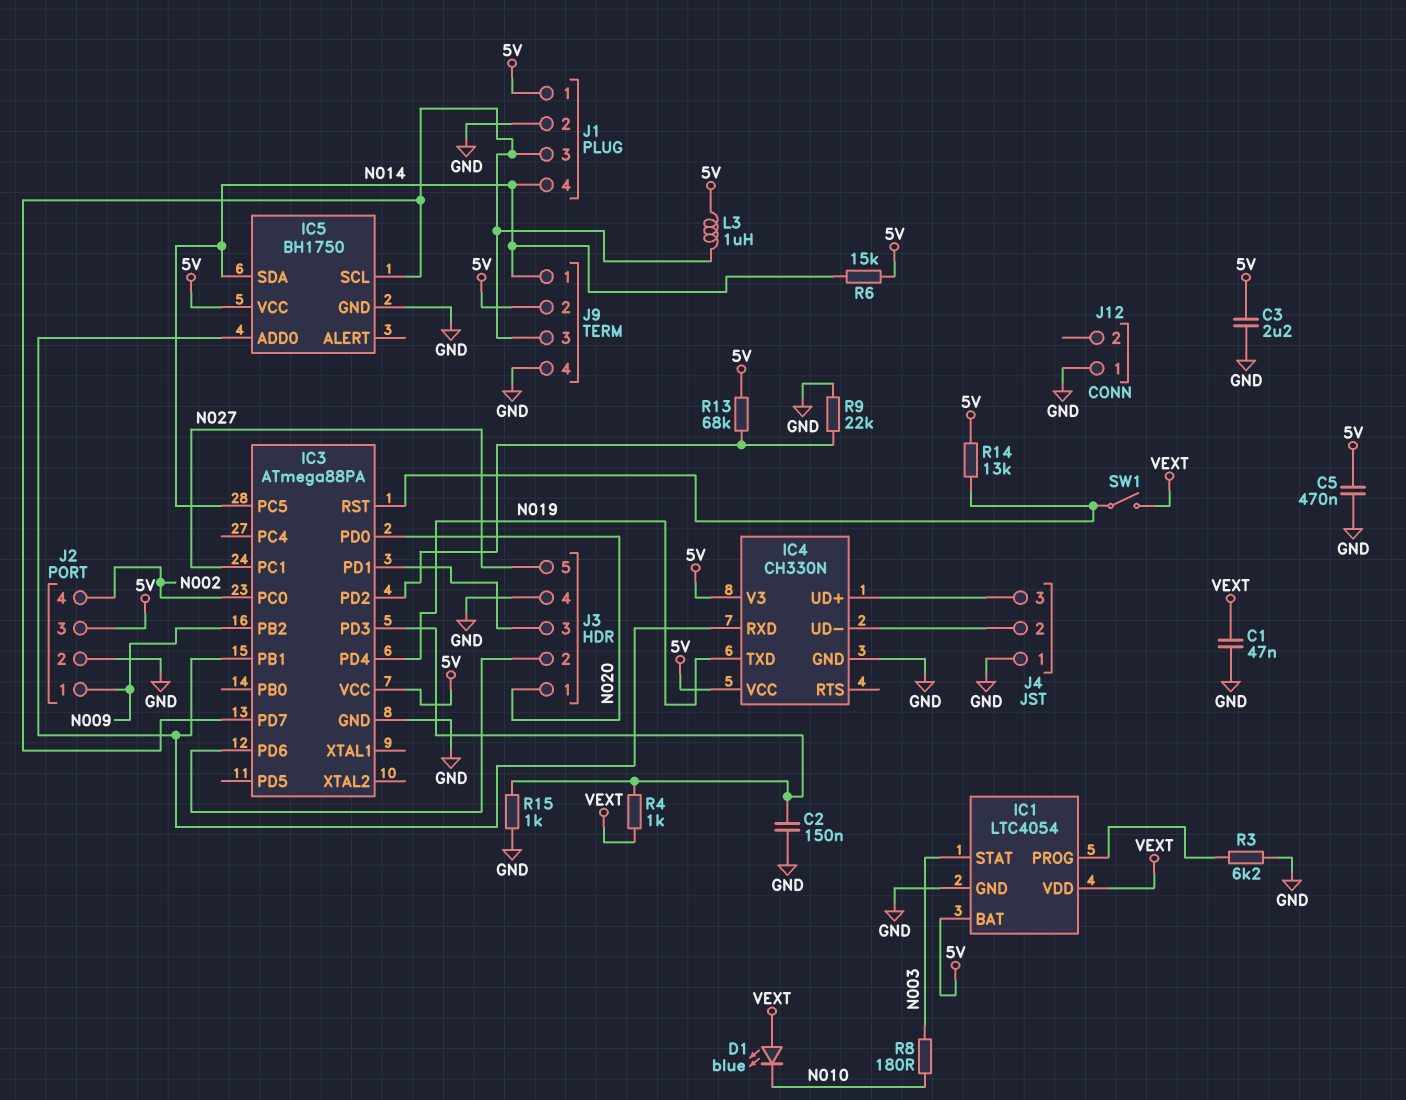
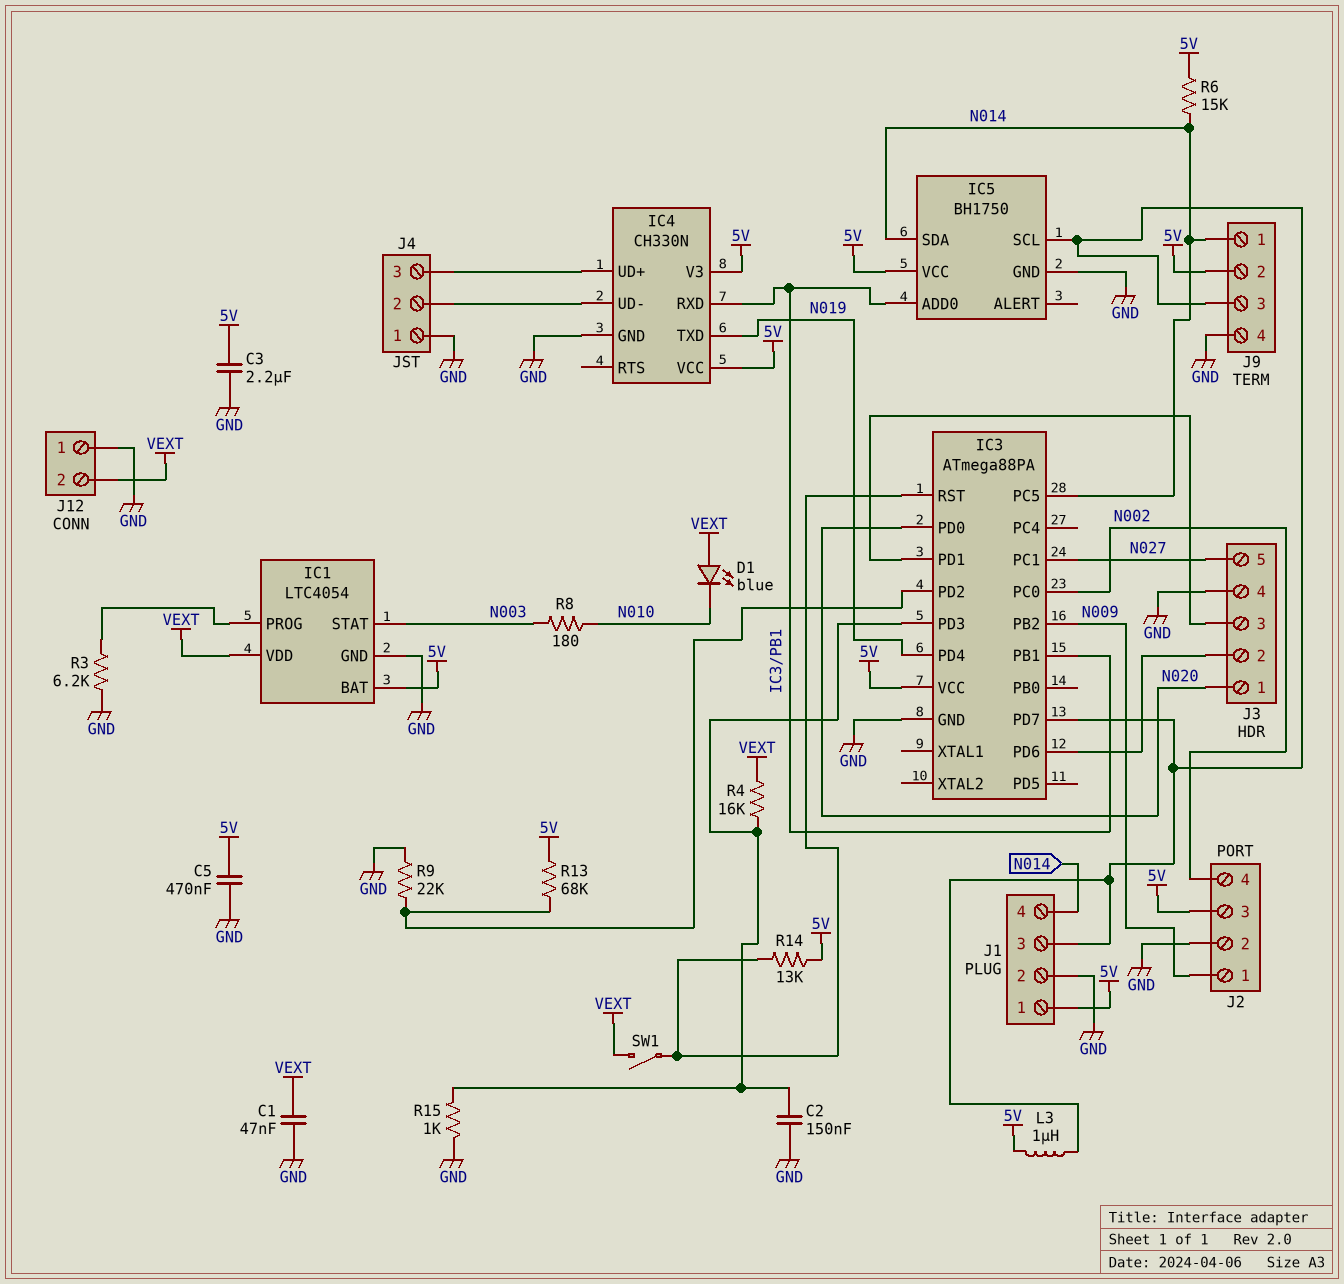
J12 pin 2: none -> VEXT
R4: 1k (IC3/PD3, VEXT) -> 16k (IC3/PD3, VEXT)

